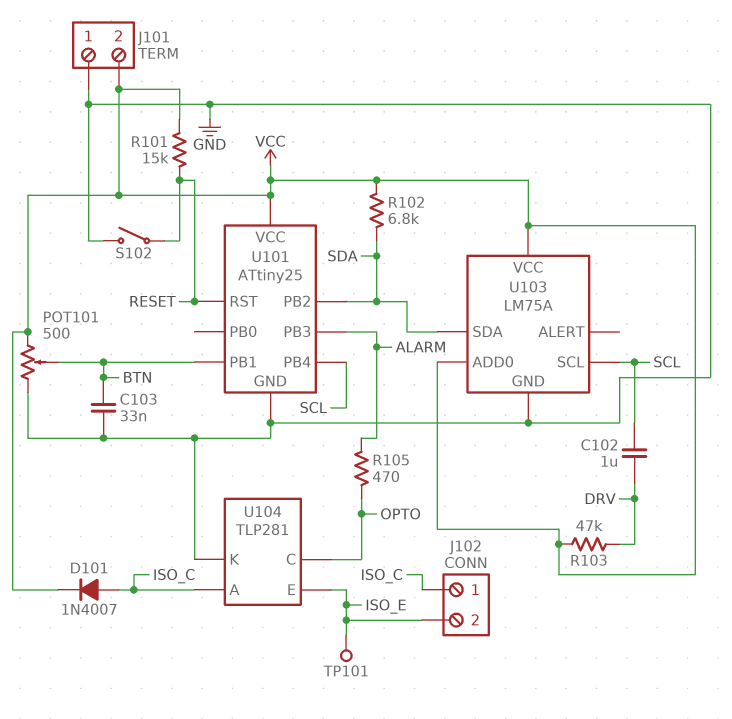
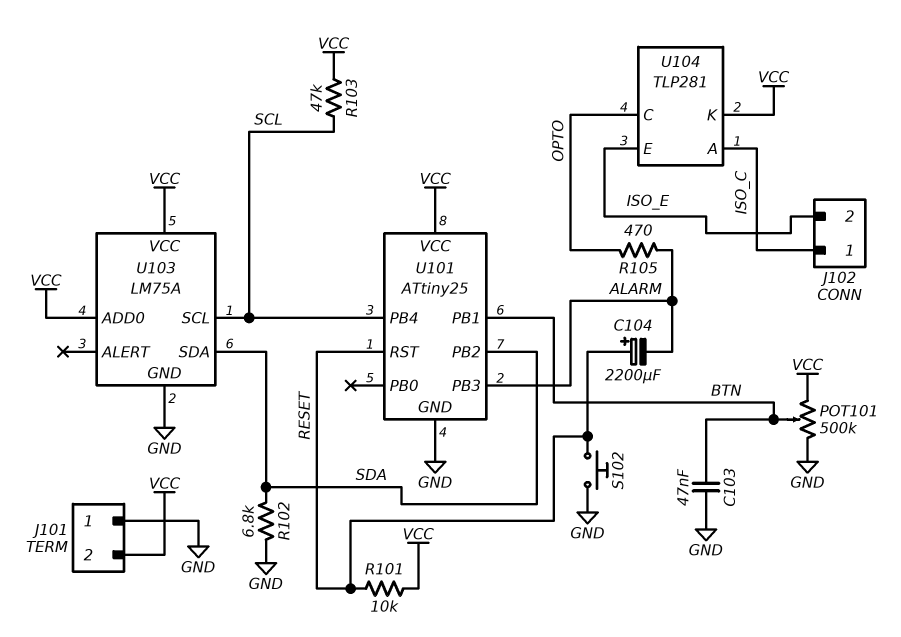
C102: 1uF (DRV, SCL) -> none
C103: 33nF (BTN, GND) -> 47nF (BTN, GND)
C104: none -> 2200uF (plus RESET, minus ALARM)
D101: diode 1N4007 (A ISO_C, K VCC) -> none
POT101: 500 (GND, VCC, wiper BTN) -> 500k (GND, VCC, wiper BTN)
R101: 15k (RESET, VCC) -> 10k (RESET, VCC)
R102: 6.8k (SDA, VCC) -> 6.8k (GND, SDA)
R103: 47k (DRV, VCC) -> 47k (SCL, VCC)
S102: switch (GND, RESET) -> button (GND, RESET)
TP101: test point (ISO_E) -> none
U104 pin K: GND -> VCC

